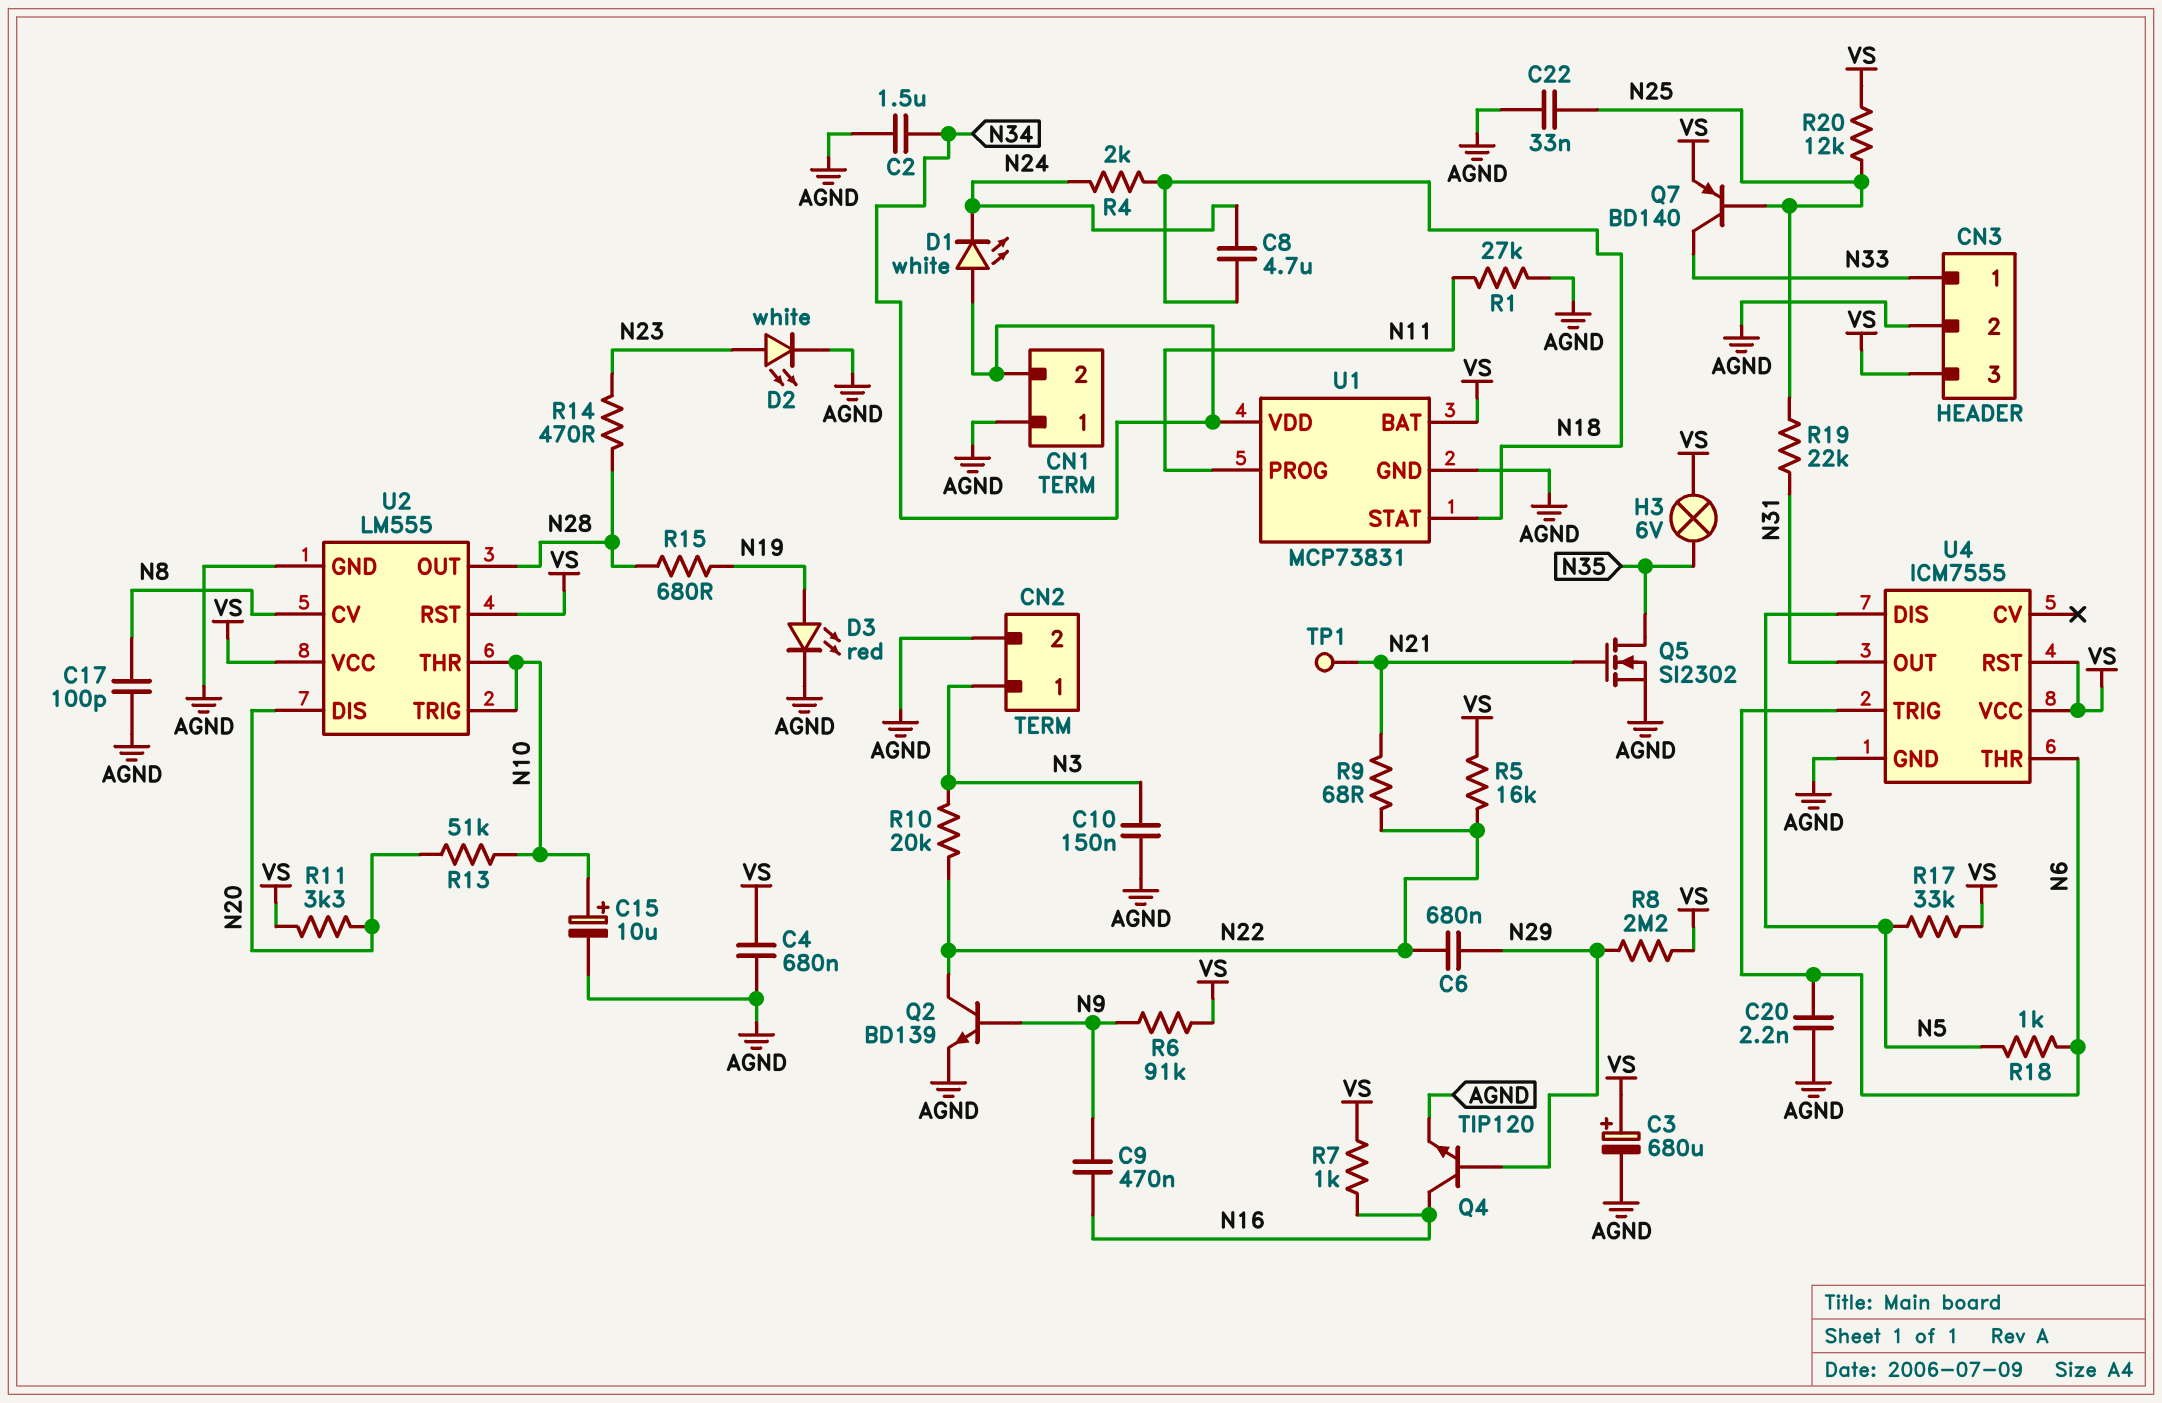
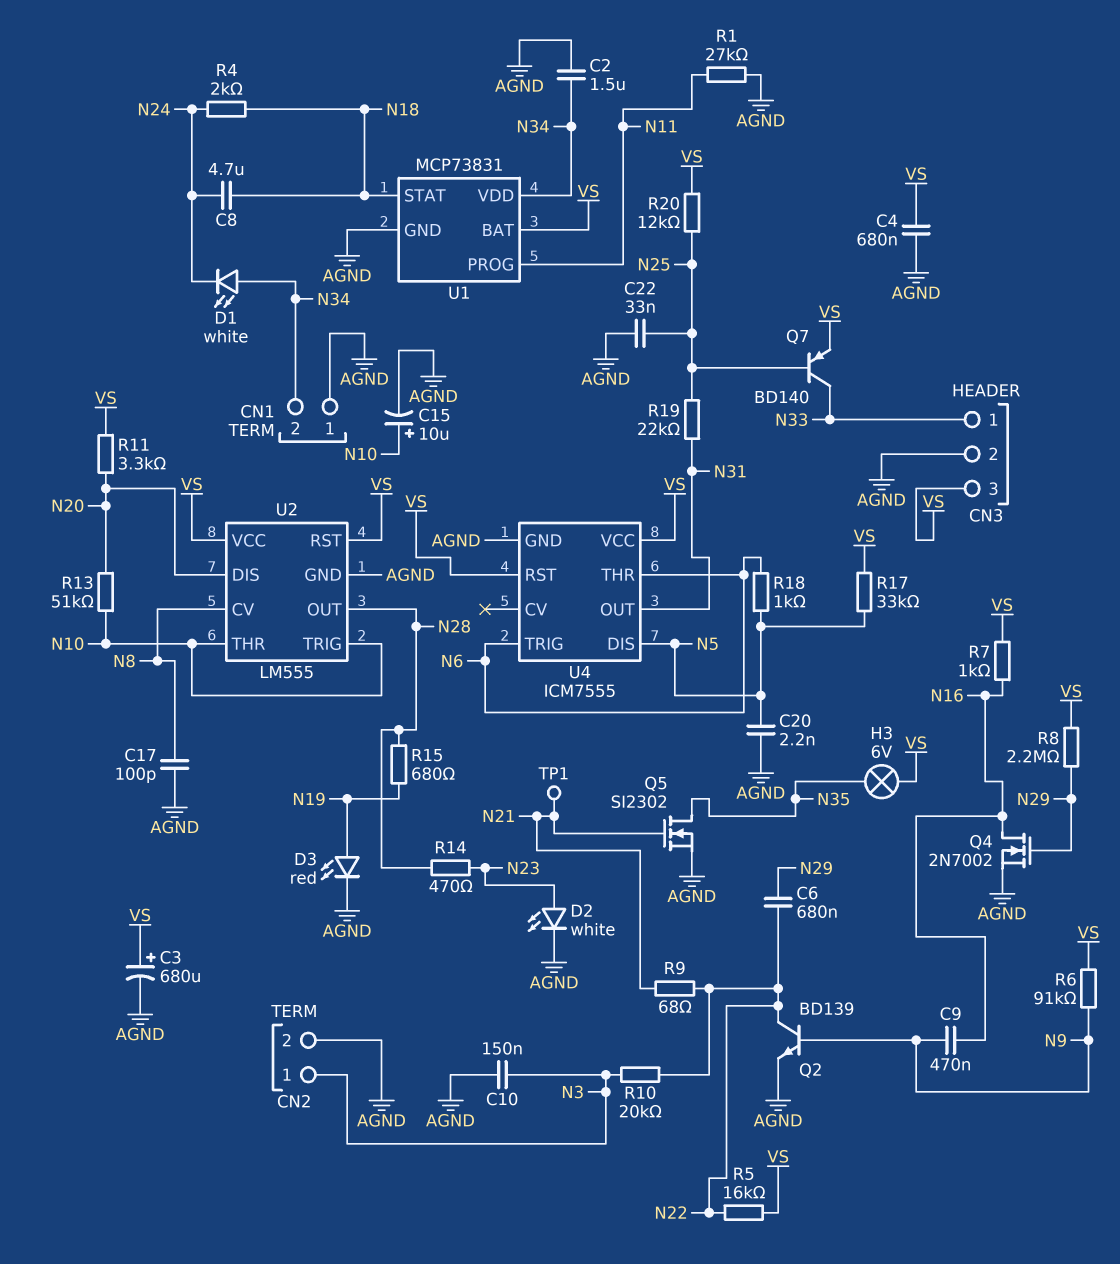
C20: 2.2nF (AGND, N6) -> 2.2nF (AGND, N5)
Q4: NPN TIP120 (B N29, C N16, E AGND) -> NMOS 2N7002 (G N29, D N16, S AGND)

